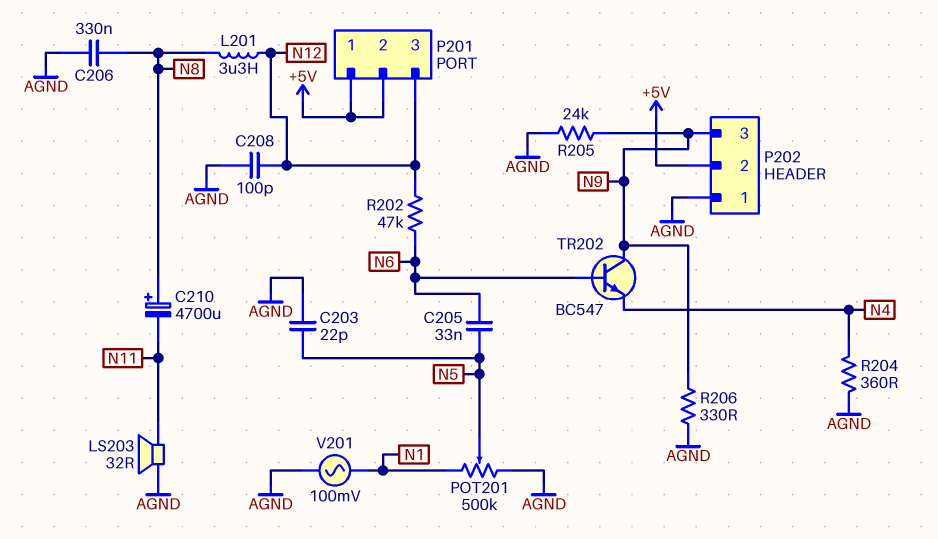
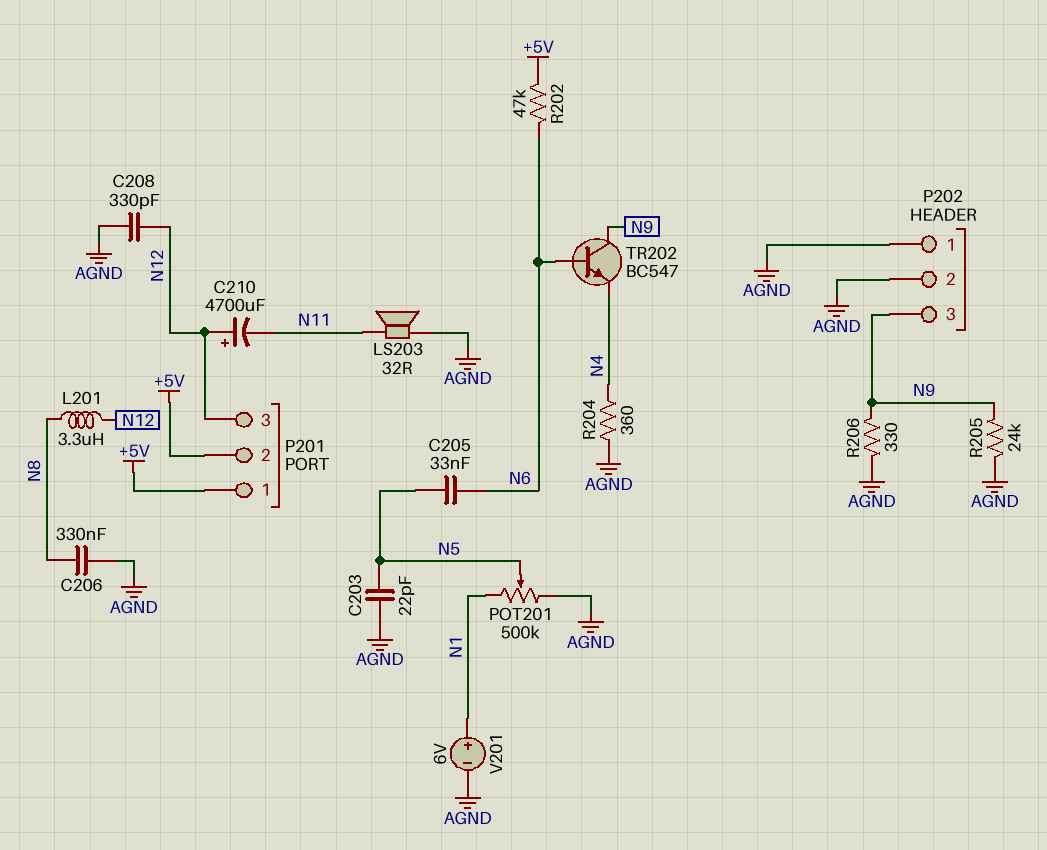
C208: 100pF (AGND, N12) -> 330pF (AGND, N12)
C210: 4700uF (plus N8, minus N11) -> 4700uF (plus N12, minus N11)
P202 pin 2: +5V -> AGND
R202: 47k (N6, N12) -> 47k (+5V, N6)
V201: AC 100mV (AGND, N1) -> 6V (plus N1, minus AGND)

